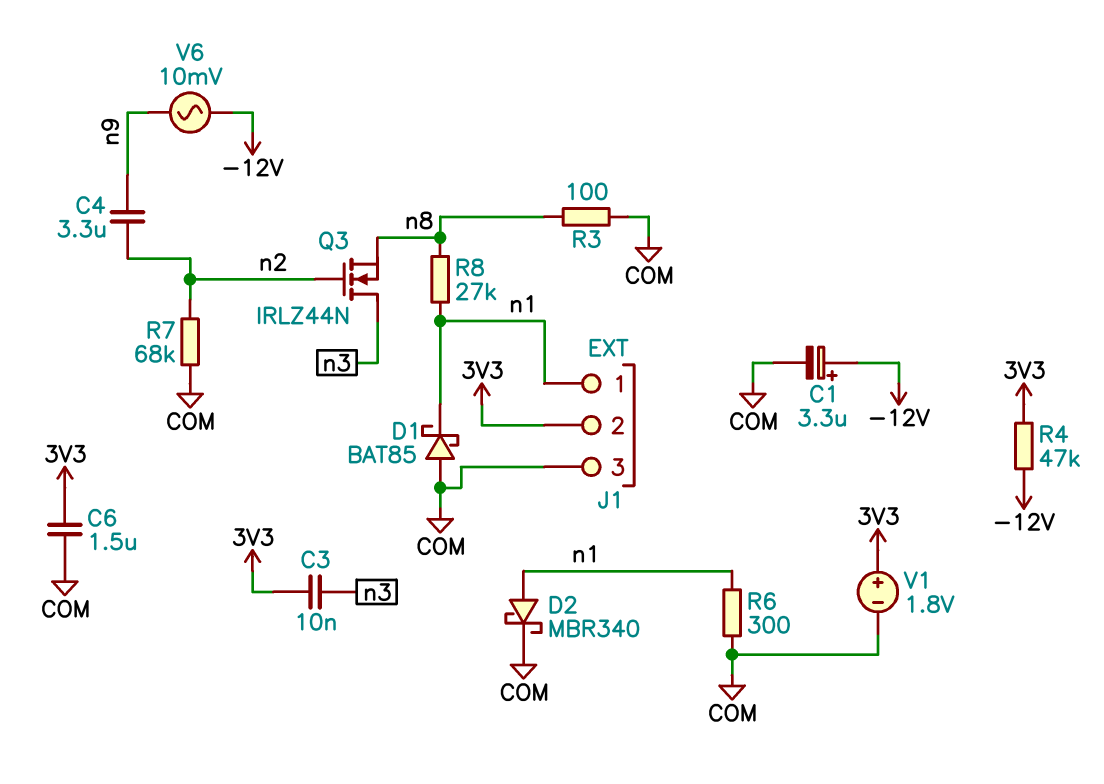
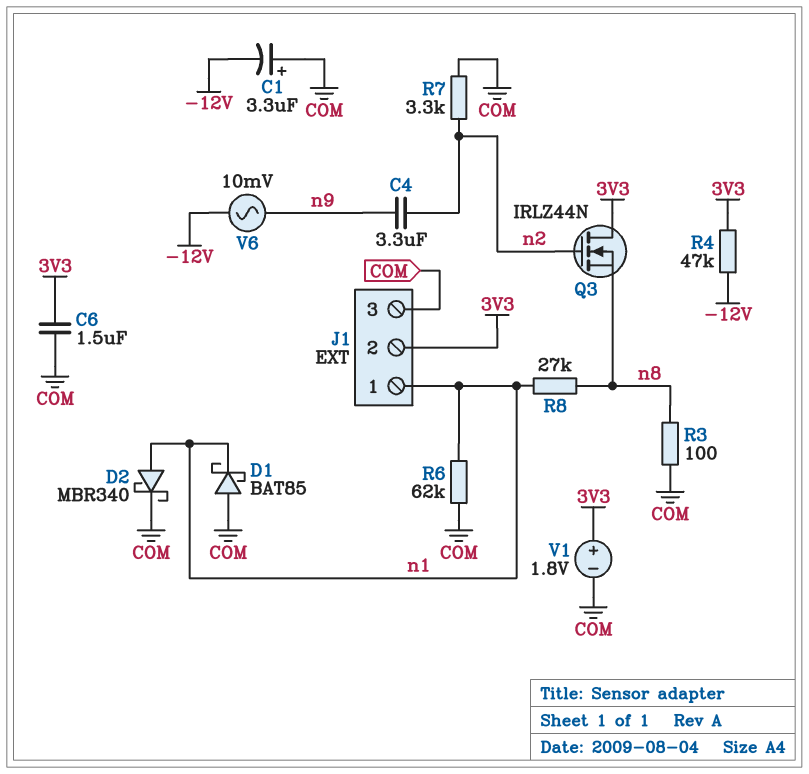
C1: 3.3uF (plus -12V, minus COM) -> 3.3uF (plus COM, minus -12V)
C3: 10nF (3V3, n3) -> none
Q3: NMOS IRLZ44N (G n2, D n3, S n8) -> NMOS IRLZ44N (G n2, D 3V3, S n8)
R6: 300 (COM, n1) -> 62k (COM, n1)
R7: 68k (COM, n2) -> 3.3k (COM, n2)

